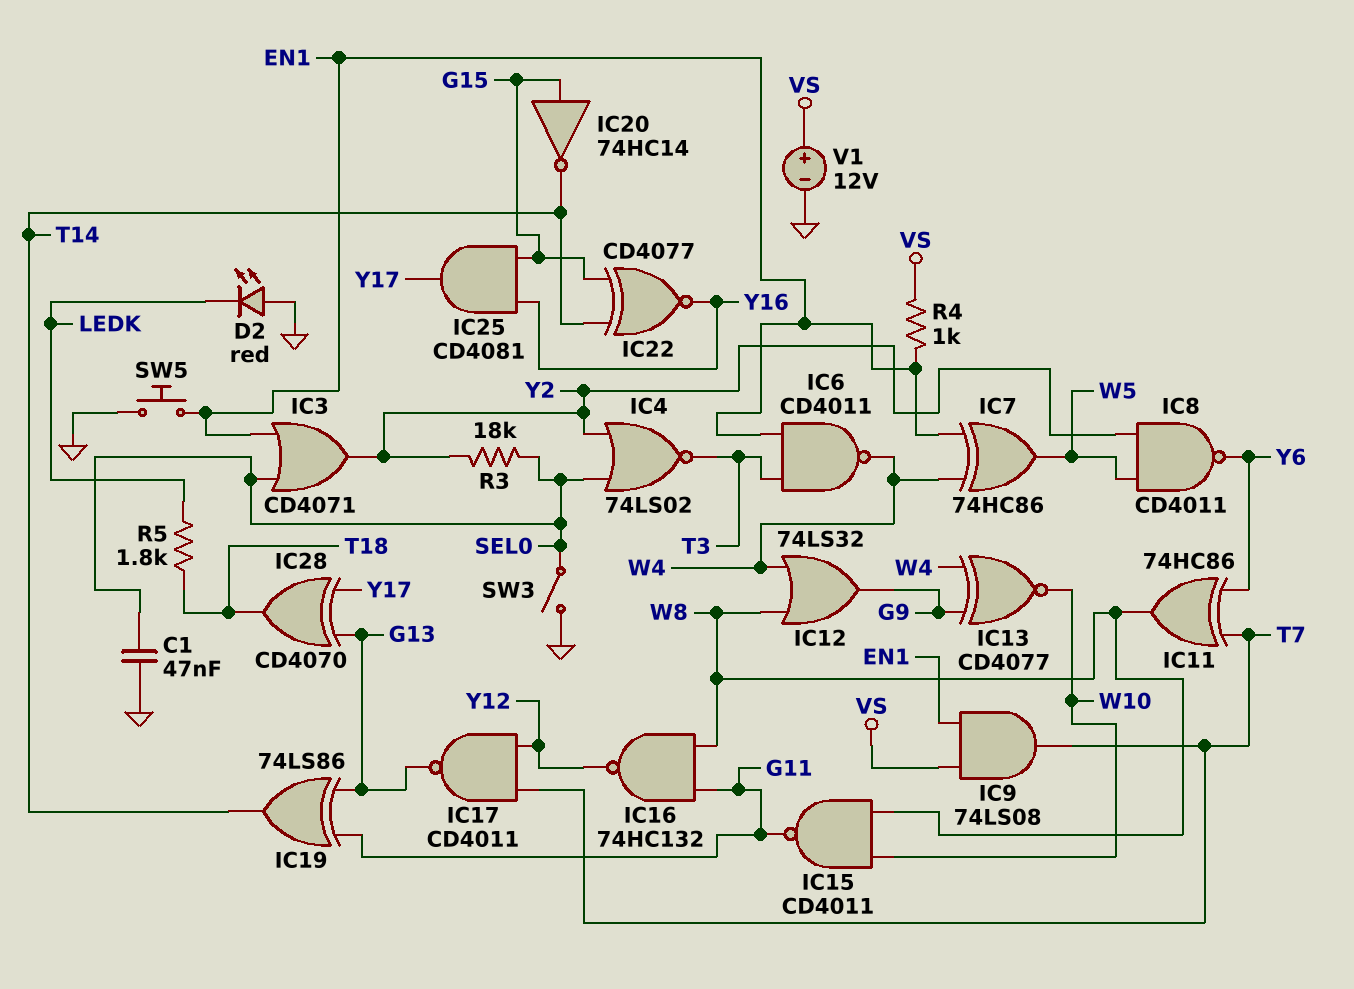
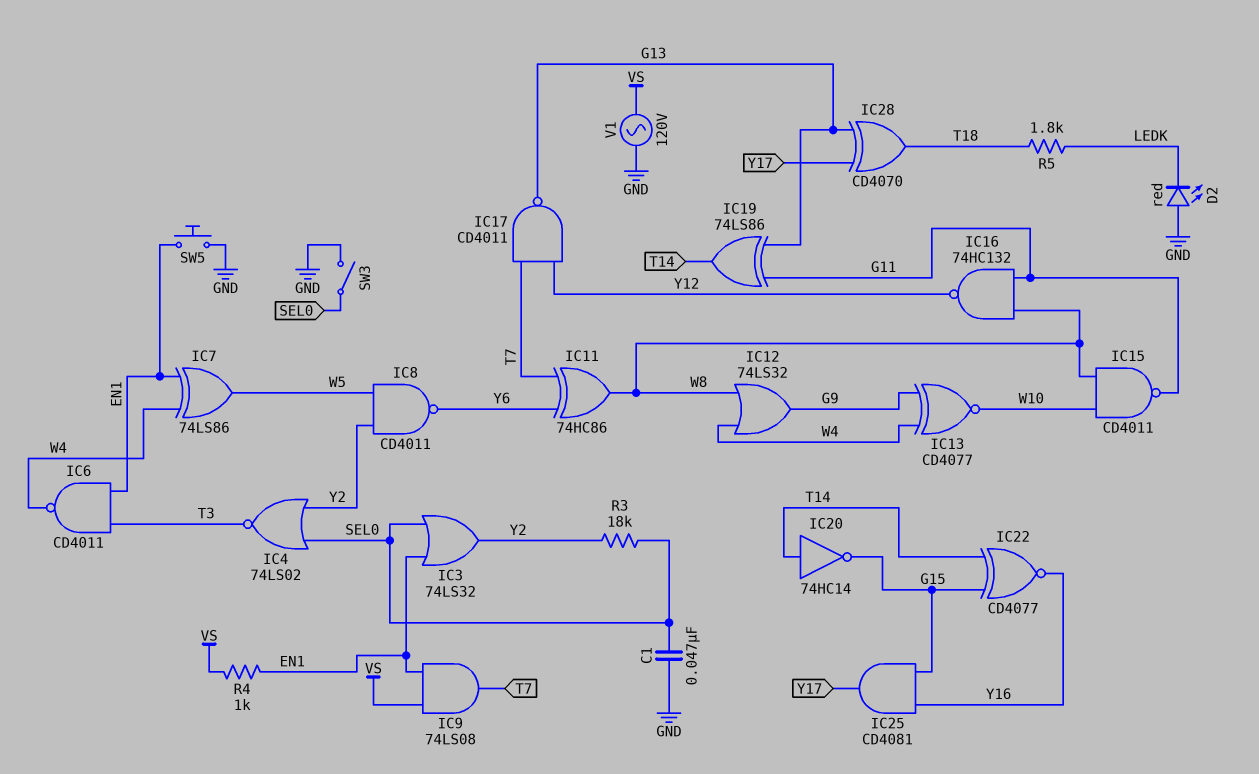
IC3: OR CD4071 (in EN1, in SEL0, out Y2) -> OR 74LS32 (in EN1, in SEL0, out Y2)
IC7: XOR 74HC86 (in EN1, in W4, out W5) -> XOR 74LS86 (in EN1, in W4, out W5)
IC20: NOT 74HC14 (in G15, out T14) -> NOT 74HC14 (in T14, out G15)
V1: 12V (plus VS, minus GND) -> AC 120V (GND, VS)

